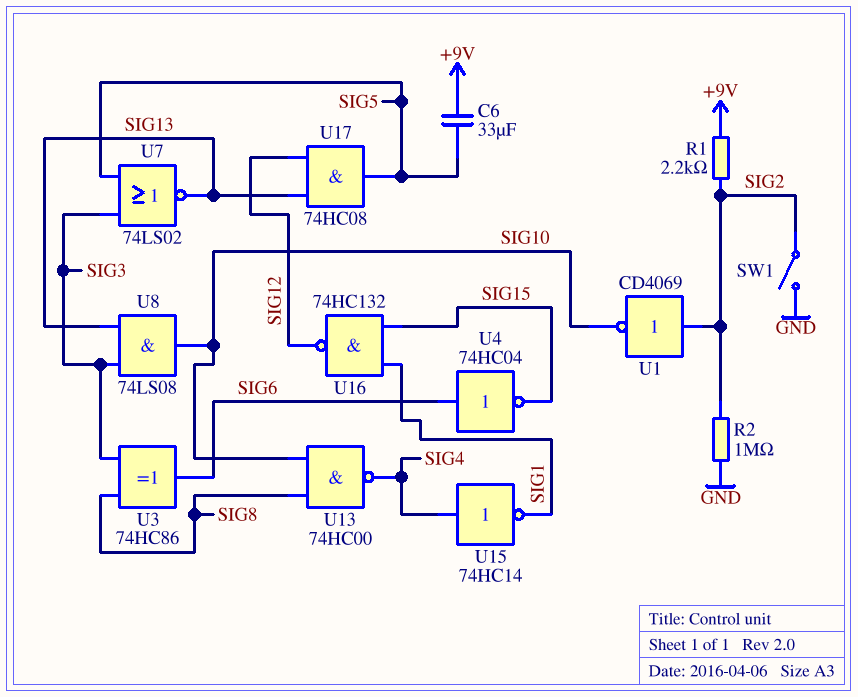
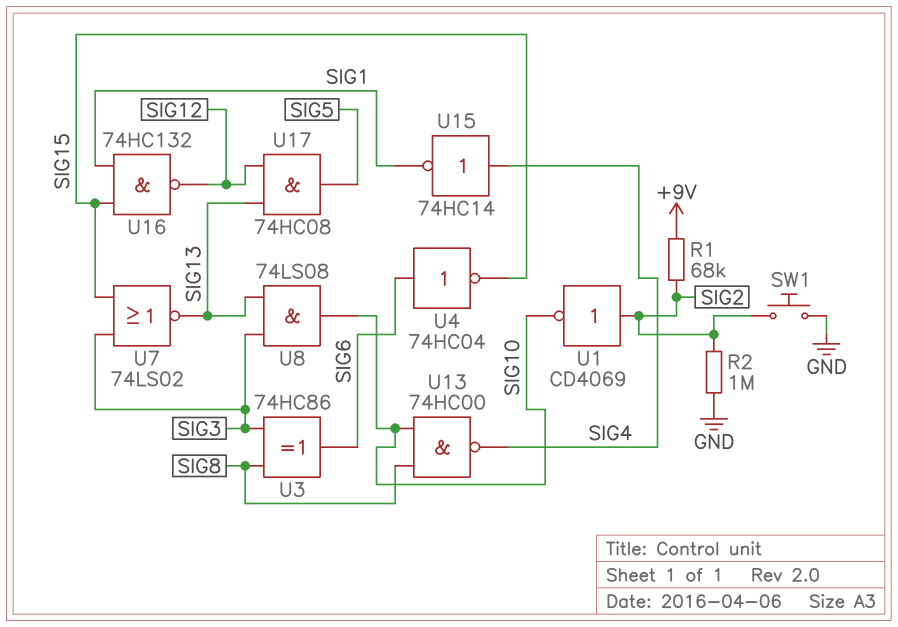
C6: 33uF (+9V, SIG5) -> none
R1: 2.2k (+9V, SIG2) -> 68k (+9V, SIG2)
SW1: switch (GND, SIG2) -> button (GND, SIG2)
U7: NOR 74LS02 (in SIG3, in SIG5, out SIG13) -> NOR 74LS02 (in SIG3, in SIG15, out SIG13)

